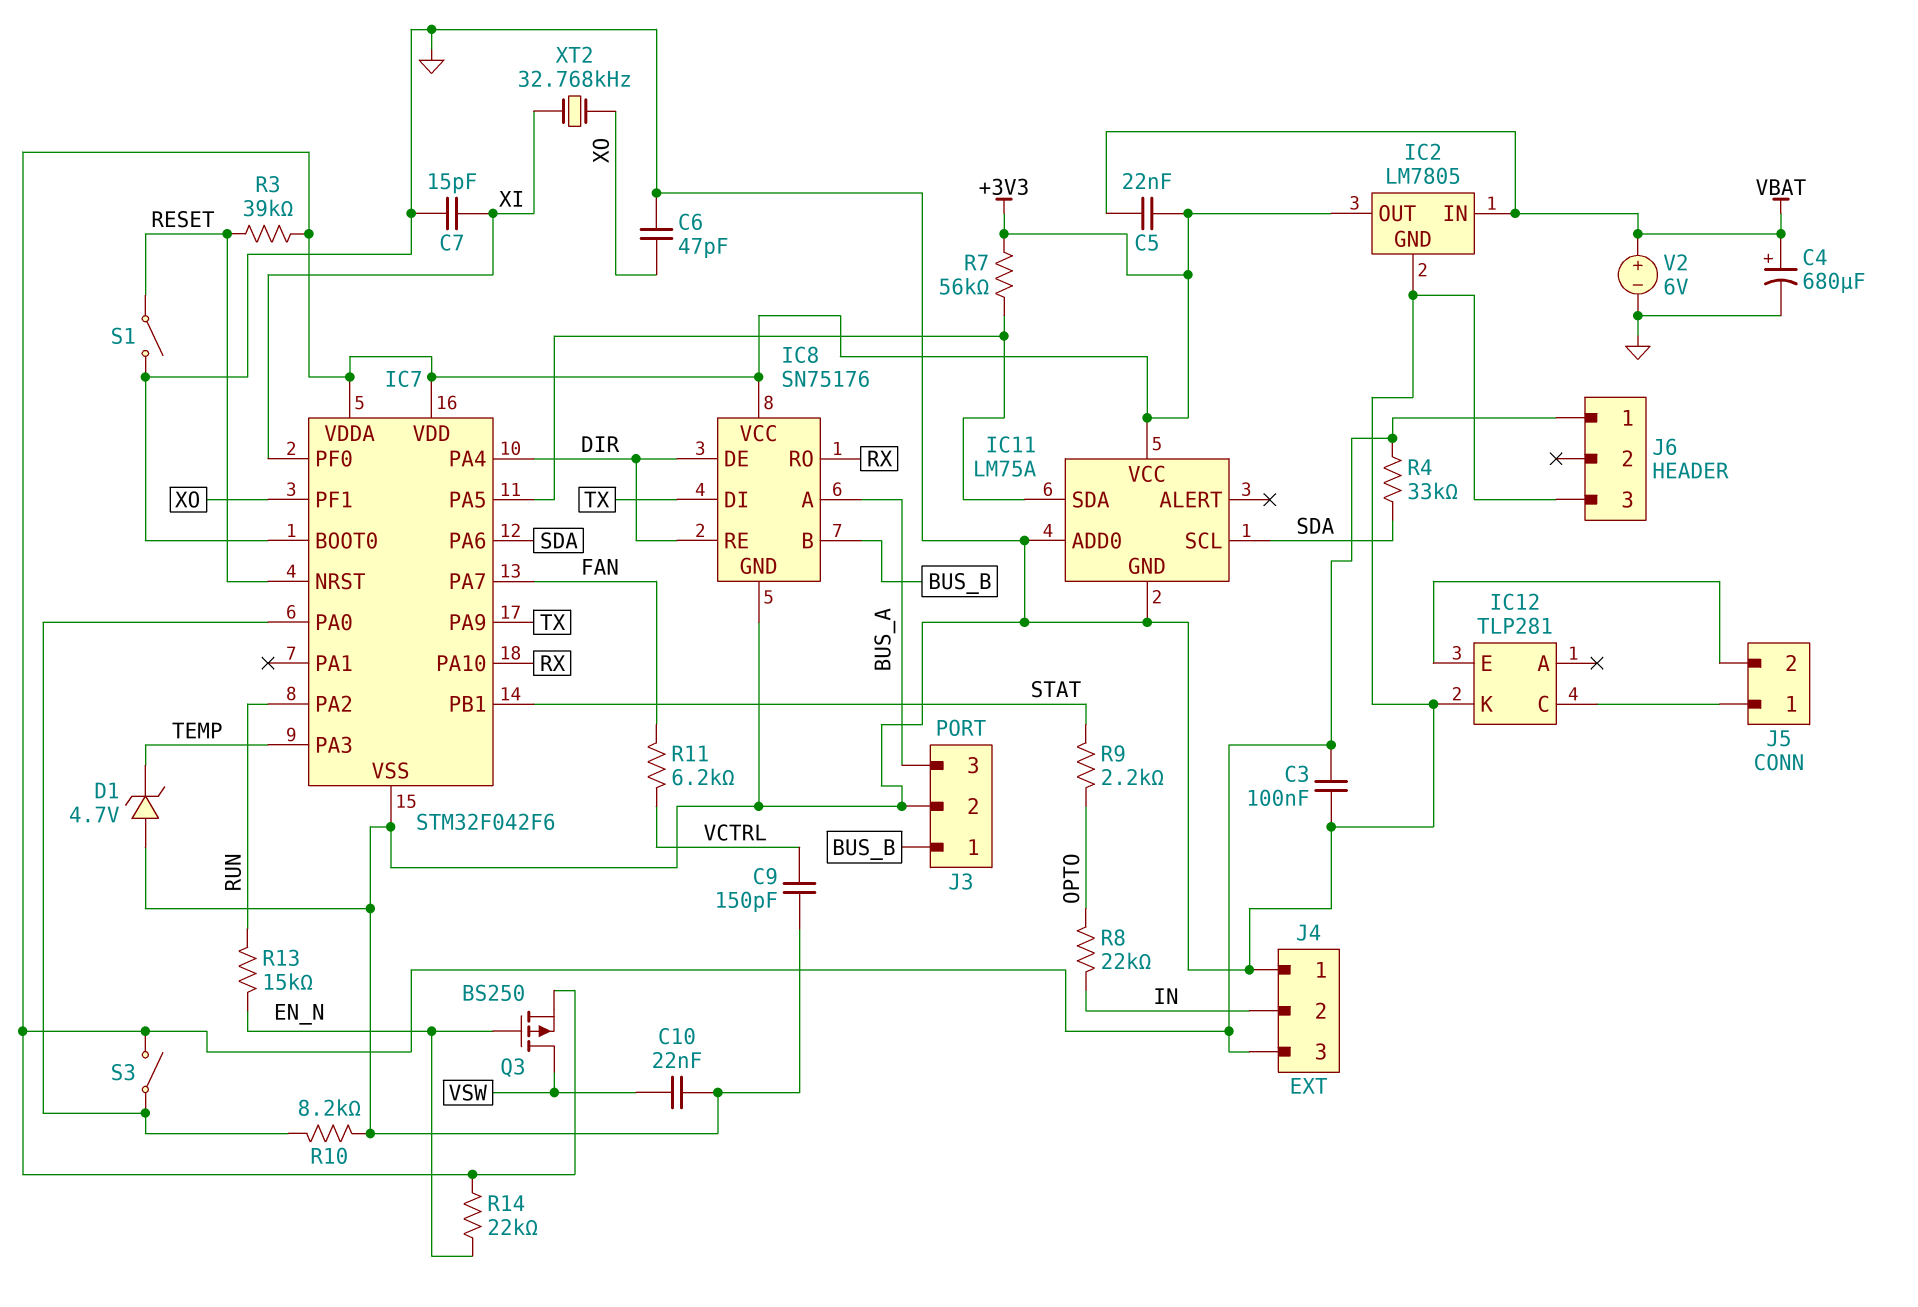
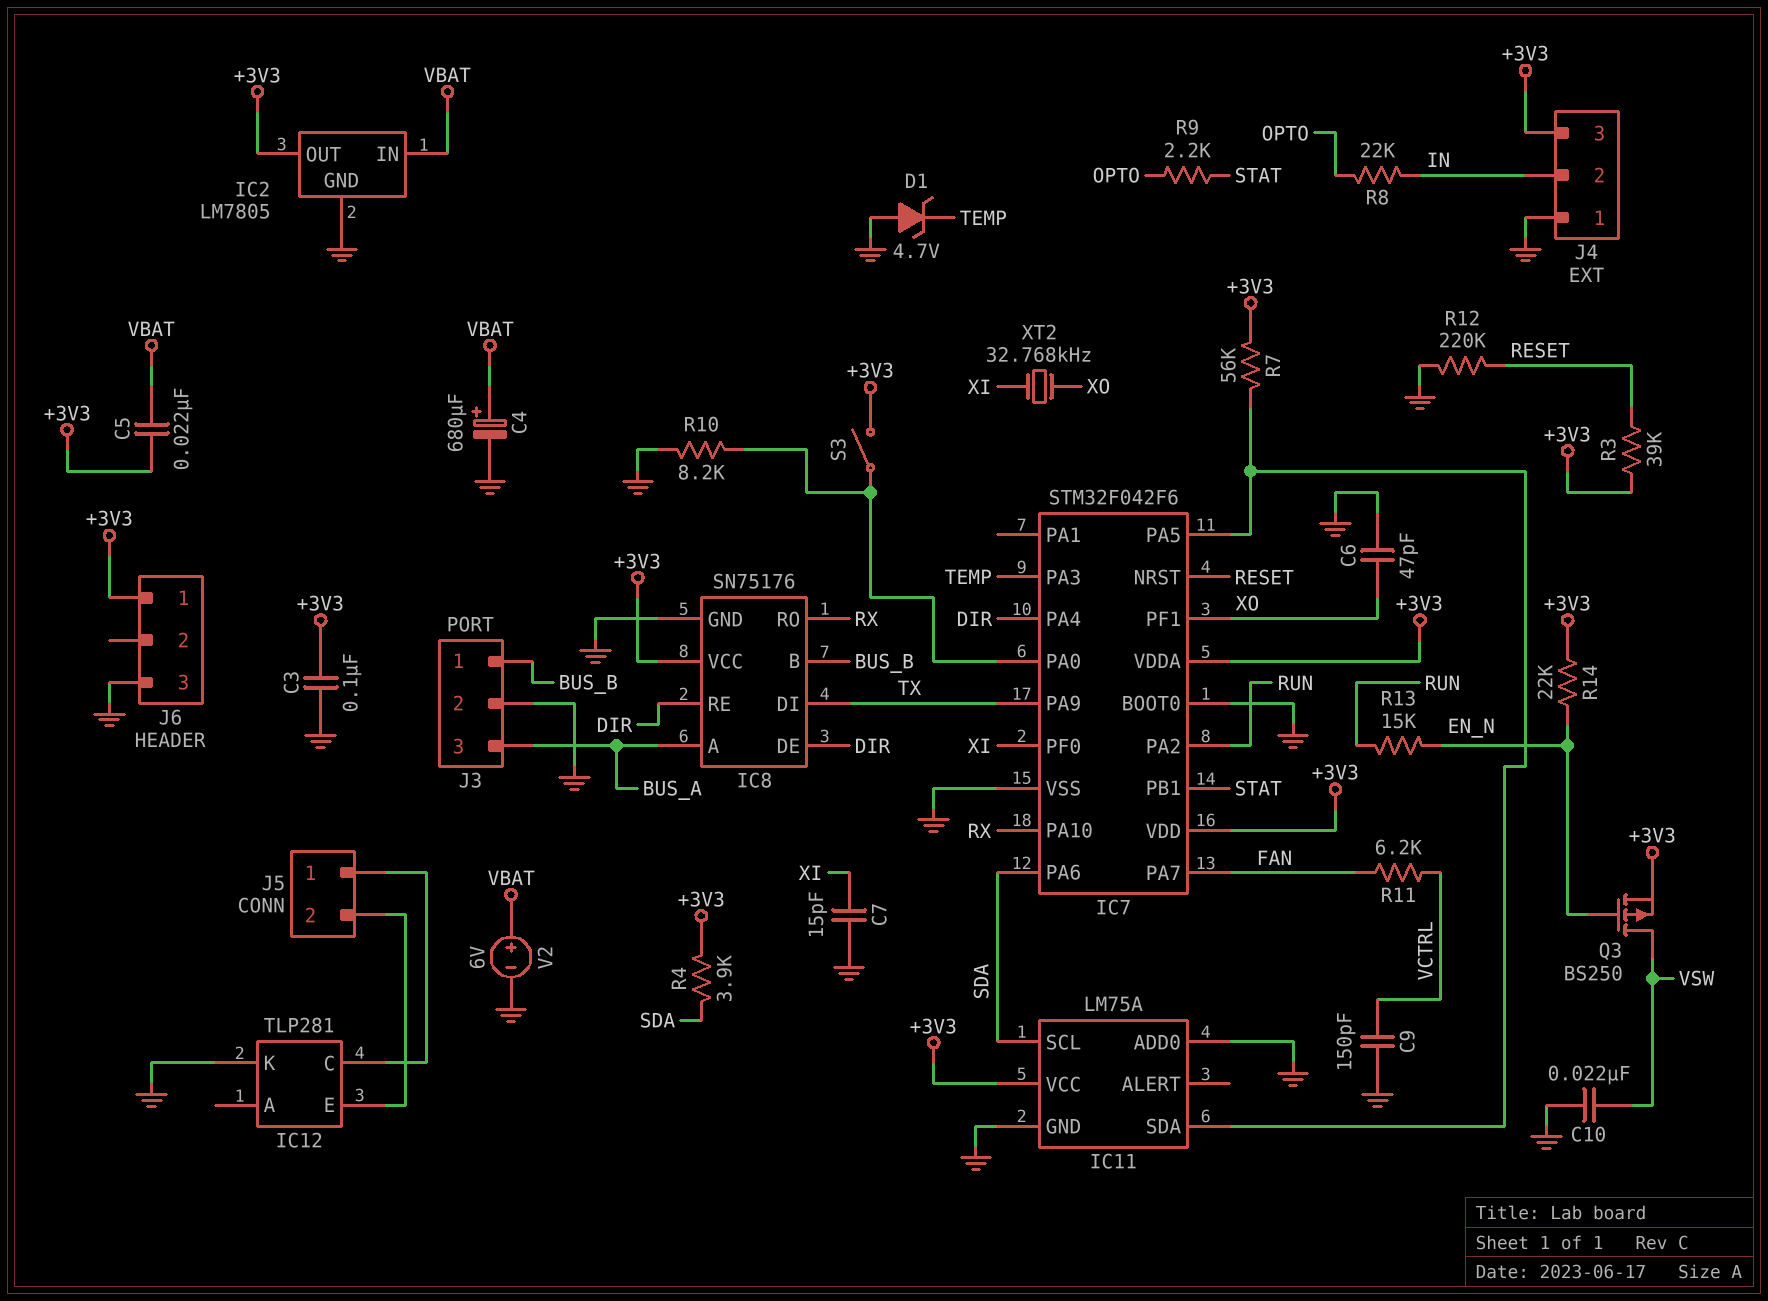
R4: 33k (+3V3, SDA) -> 3.9k (+3V3, SDA)
R12: none -> 220k (GND, RESET)
S1: switch (GND, RESET) -> none

